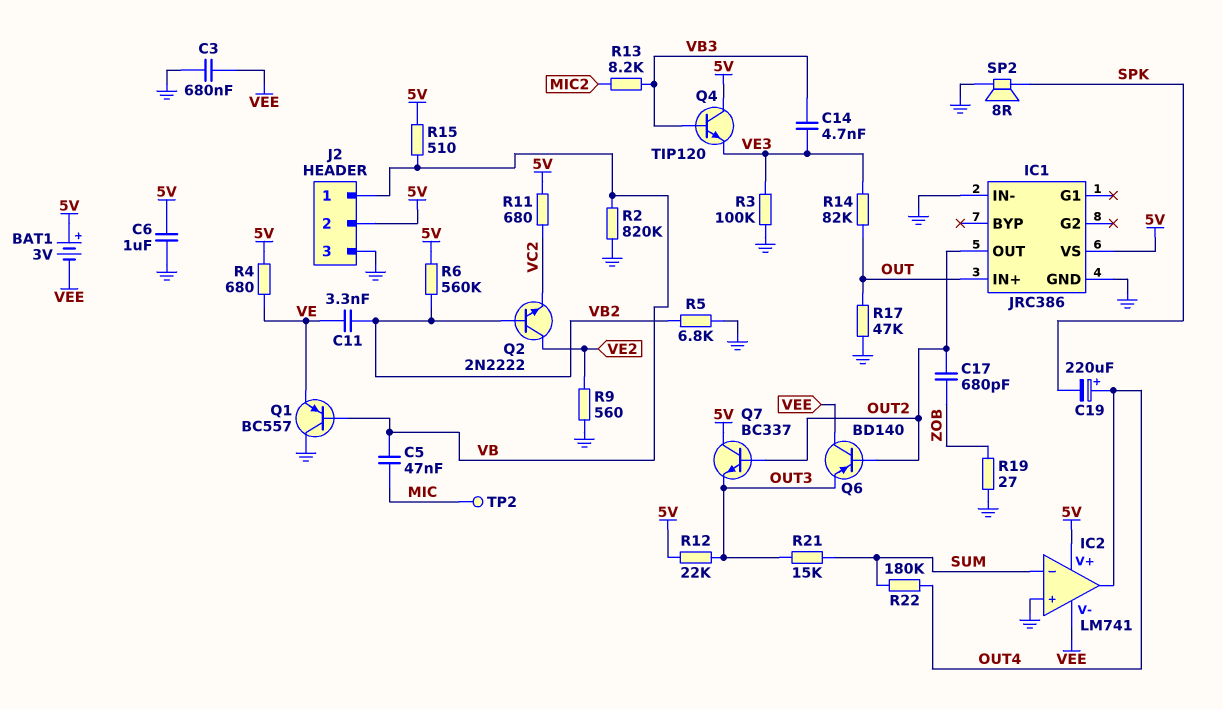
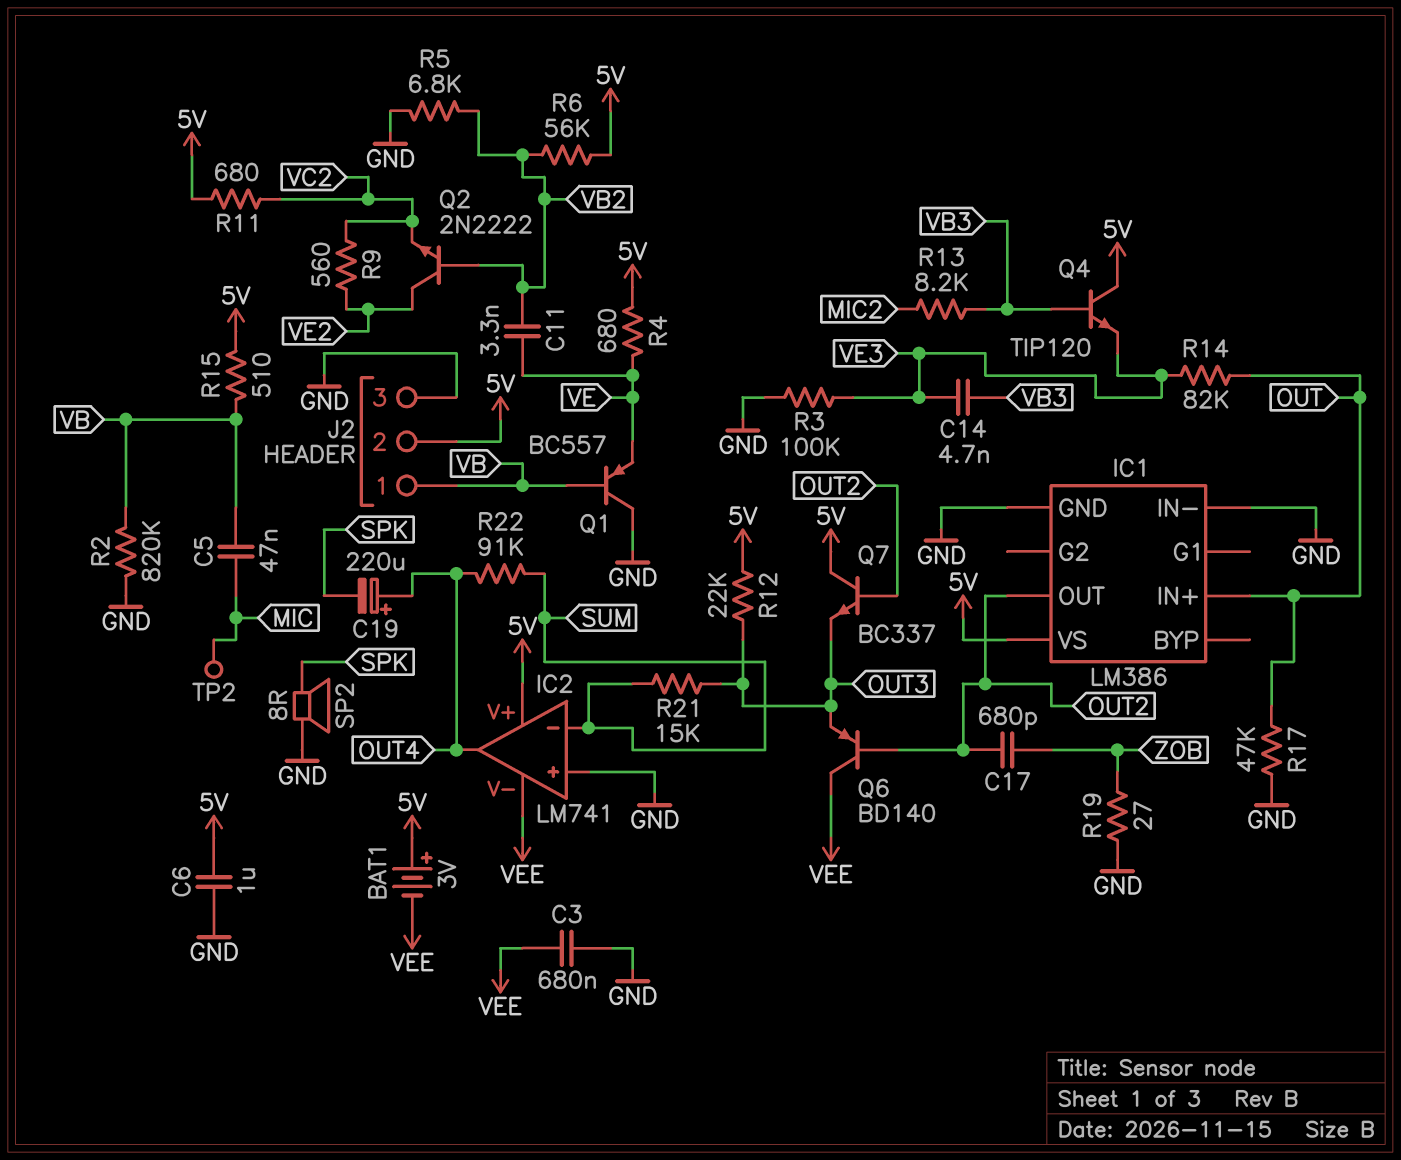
IC1: JRC386 -> LM386
R6: 560k (5V, VB2) -> 56k (5V, VB2)
R9: 560 (GND, VE2) -> 560 (VC2, VE2)
R22: 180k (OUT4, SUM) -> 91k (OUT4, SUM)

